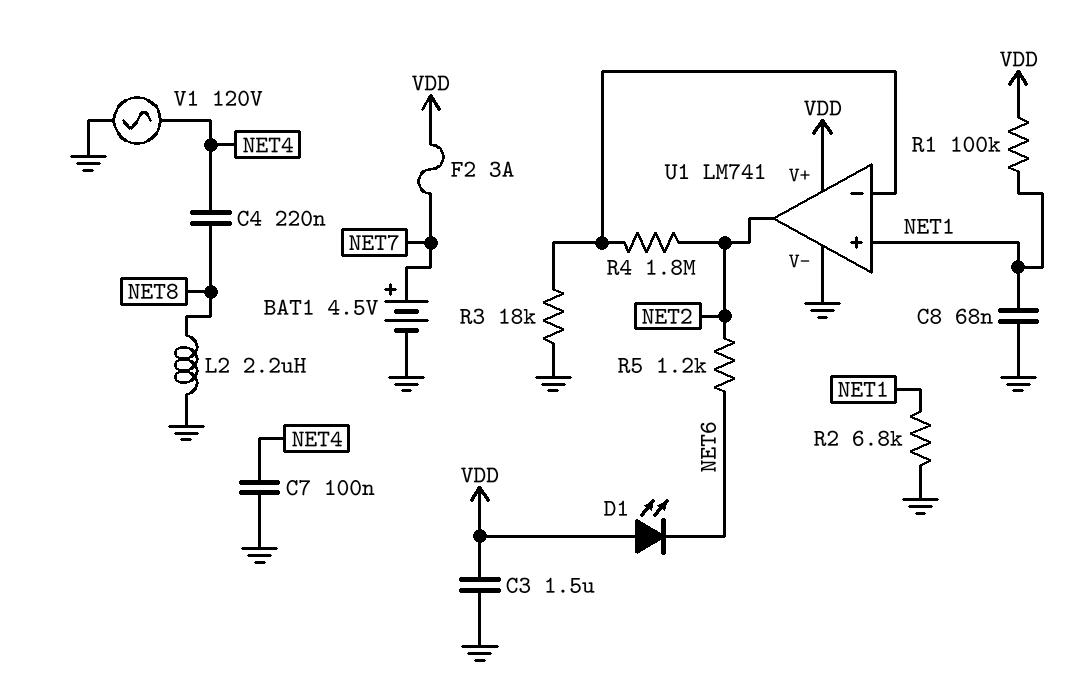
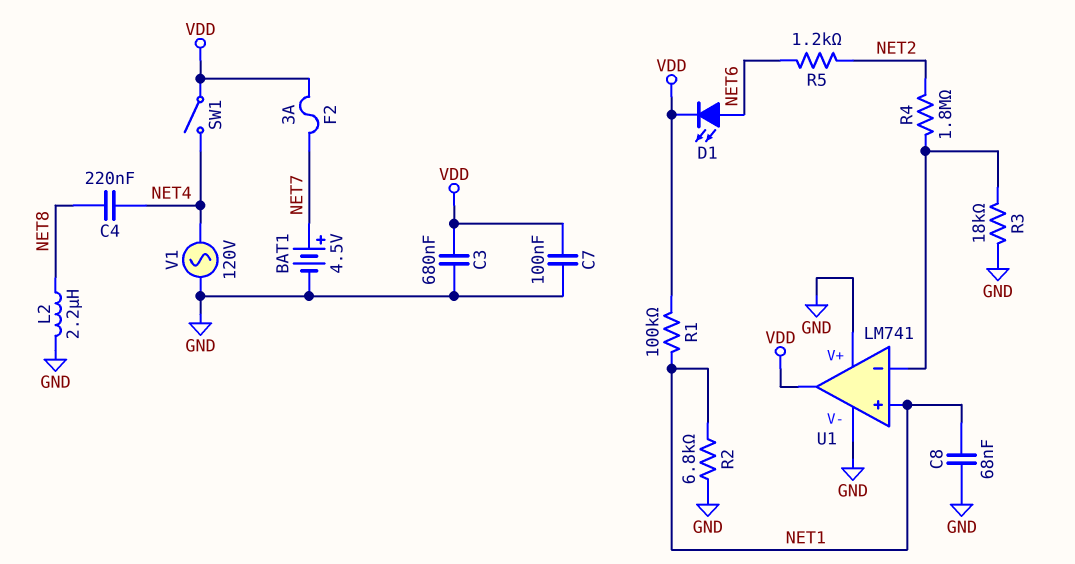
C3: 1.5uF (GND, VDD) -> 680nF (GND, VDD)
C7: 100nF (GND, NET4) -> 100nF (GND, VDD)
D1: LED (A VDD, K NET6) -> LED (A NET6, K VDD)
SW1: none -> switch (NET4, VDD)
U1 pin V+: VDD -> GND
U1 pin out: NET2 -> VDD

